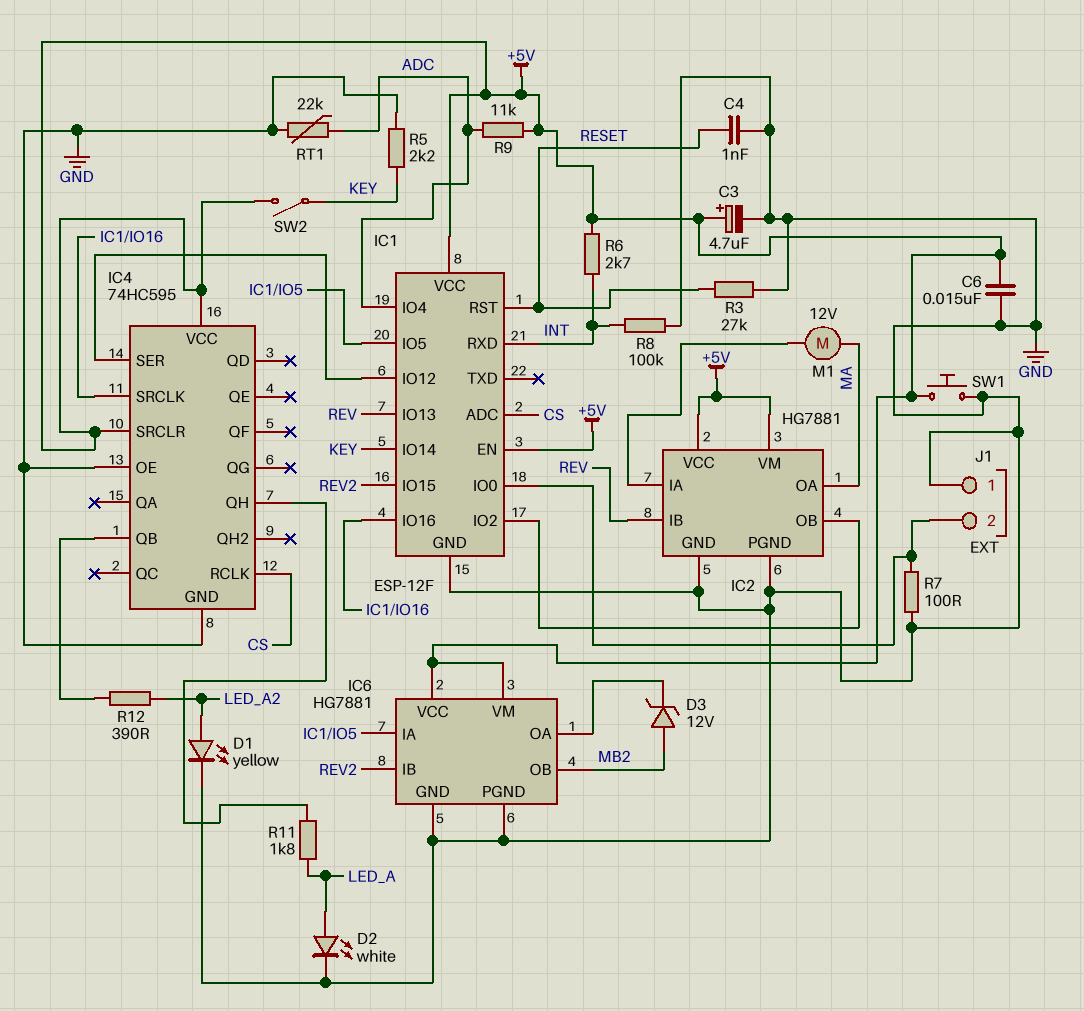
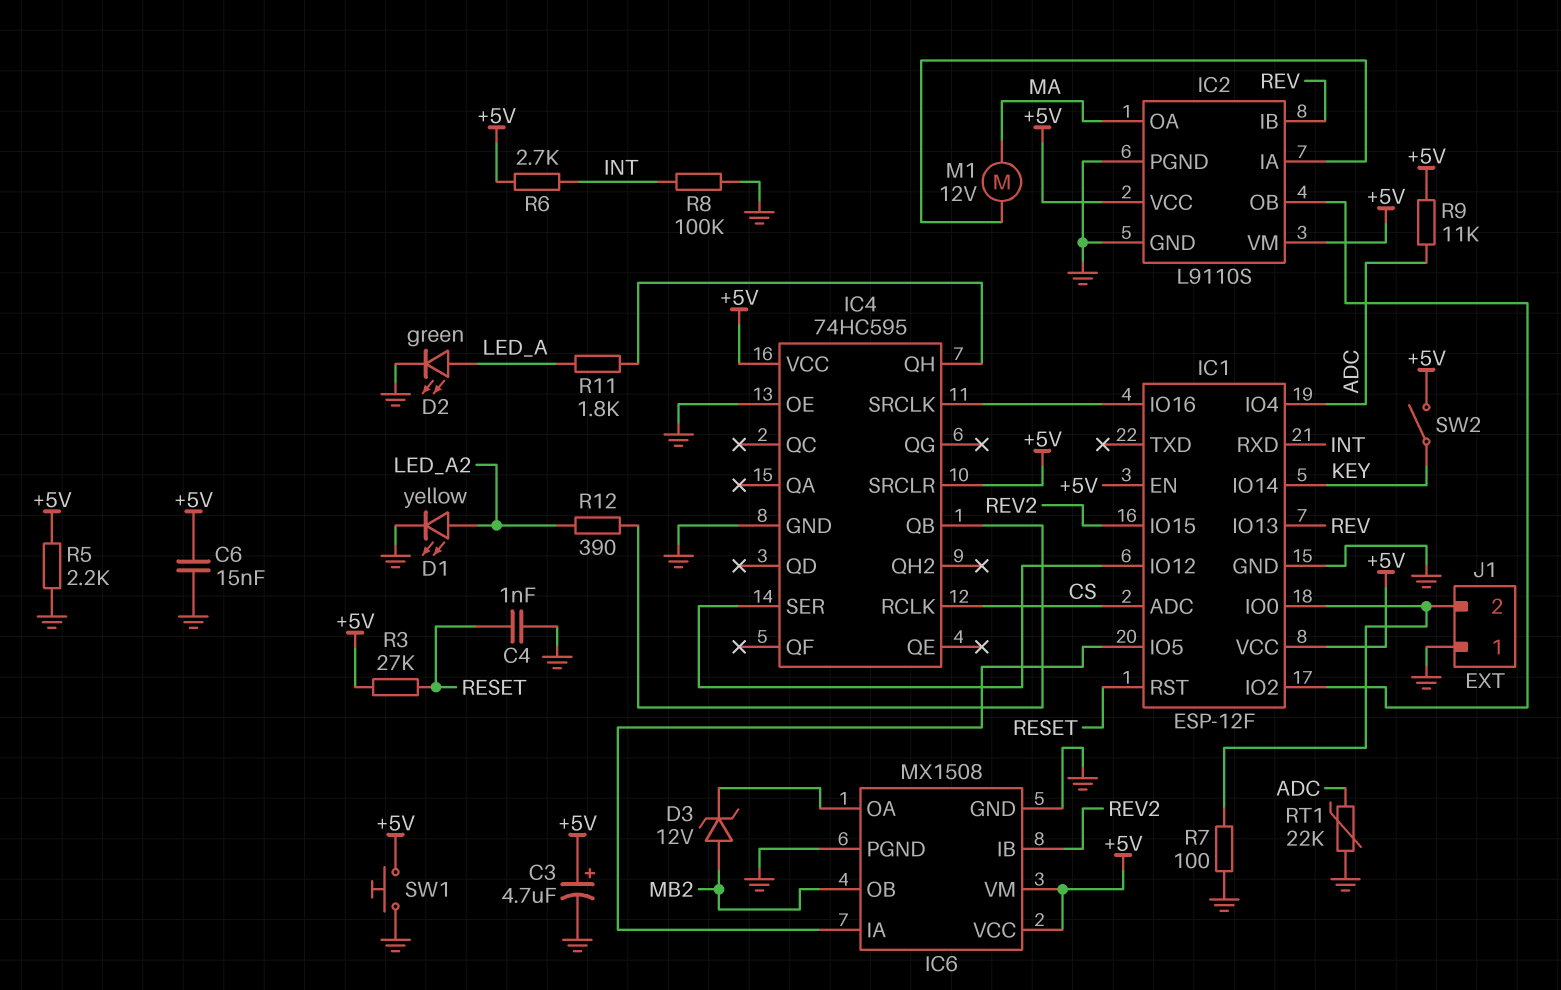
D2: LED white (A LED_A, K GND) -> LED green (A LED_A, K GND)
IC2: HG7881 -> L9110S
IC6: HG7881 -> MX1508
R3: 27k (GND, RESET) -> 27k (+5V, RESET)
R5: 2.2k (GND, KEY) -> 2.2k (+5V, GND)

